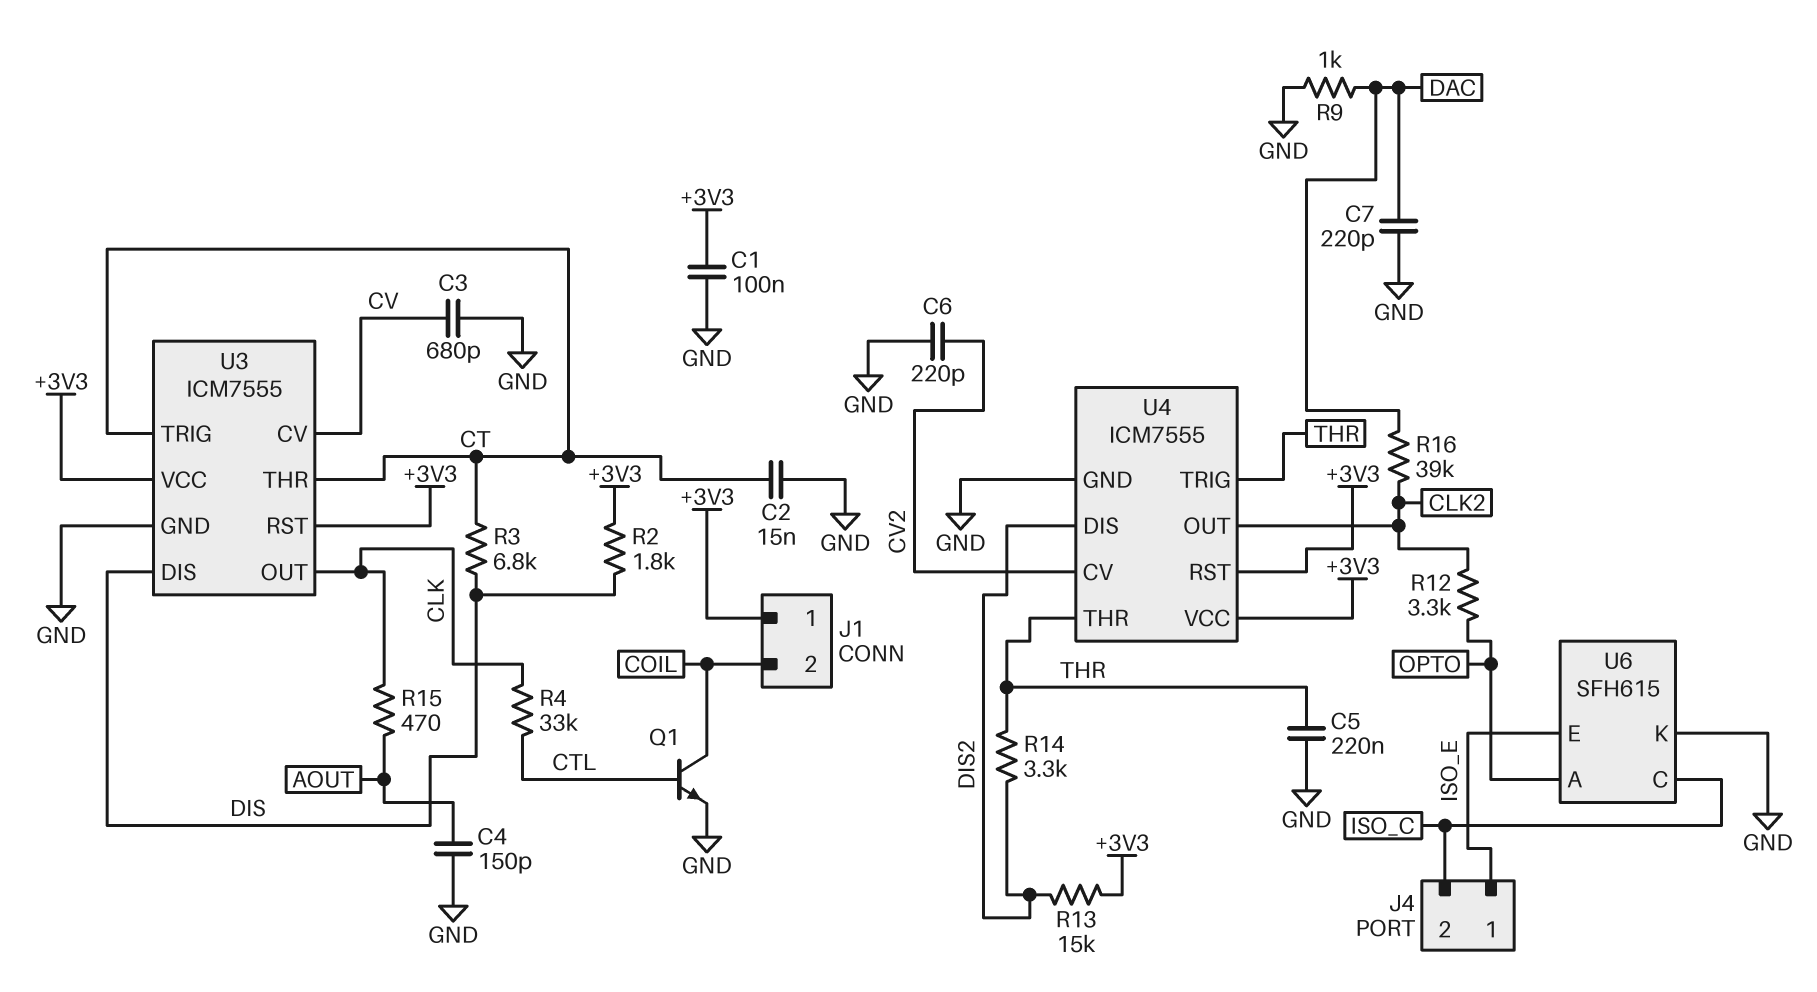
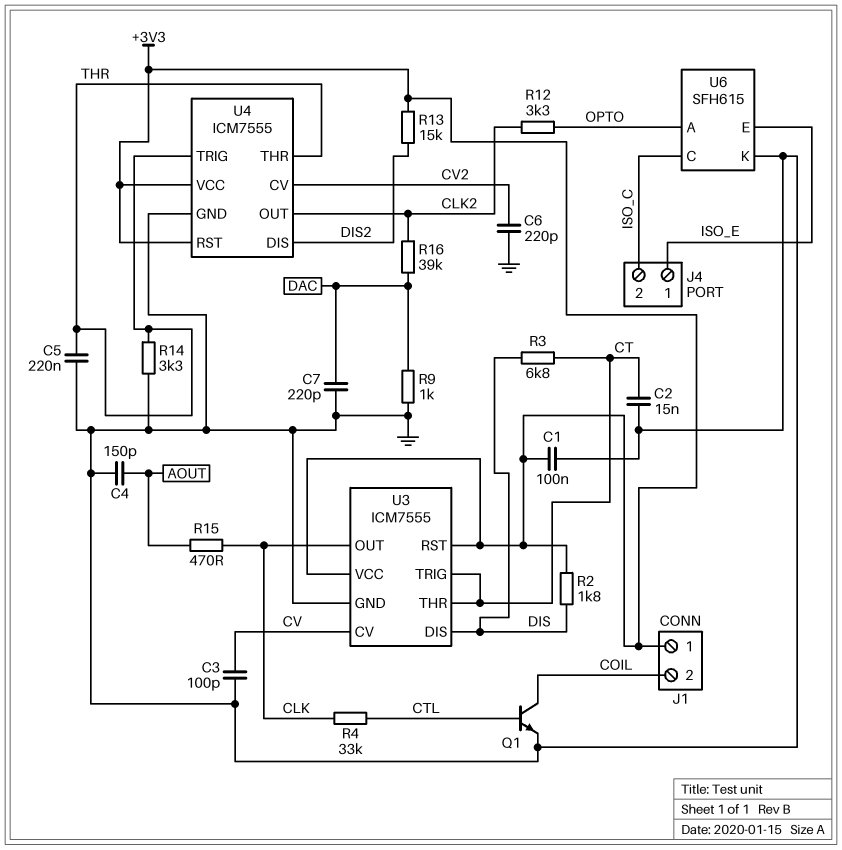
C3: 680pF (CV, GND) -> 100pF (CV, GND)
R14: 3.3k (DIS2, THR) -> 3.3k (GND, THR)

